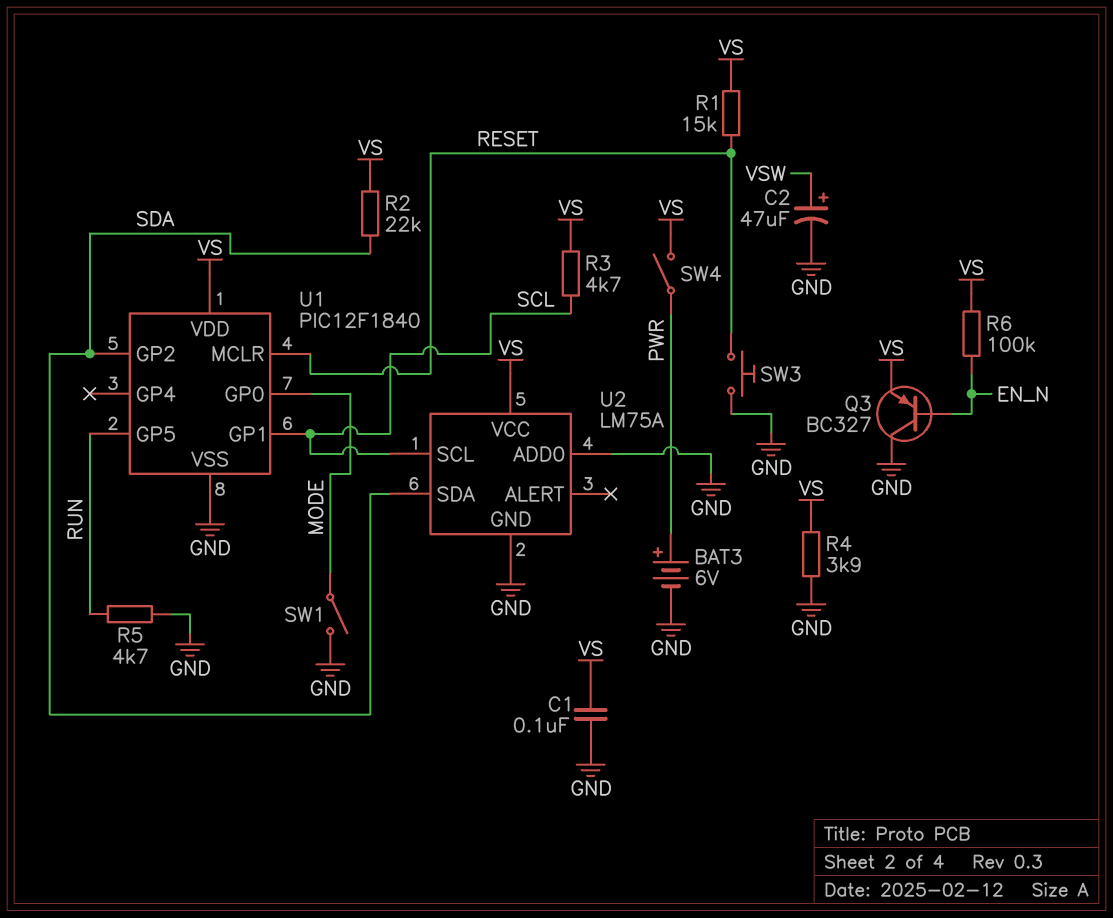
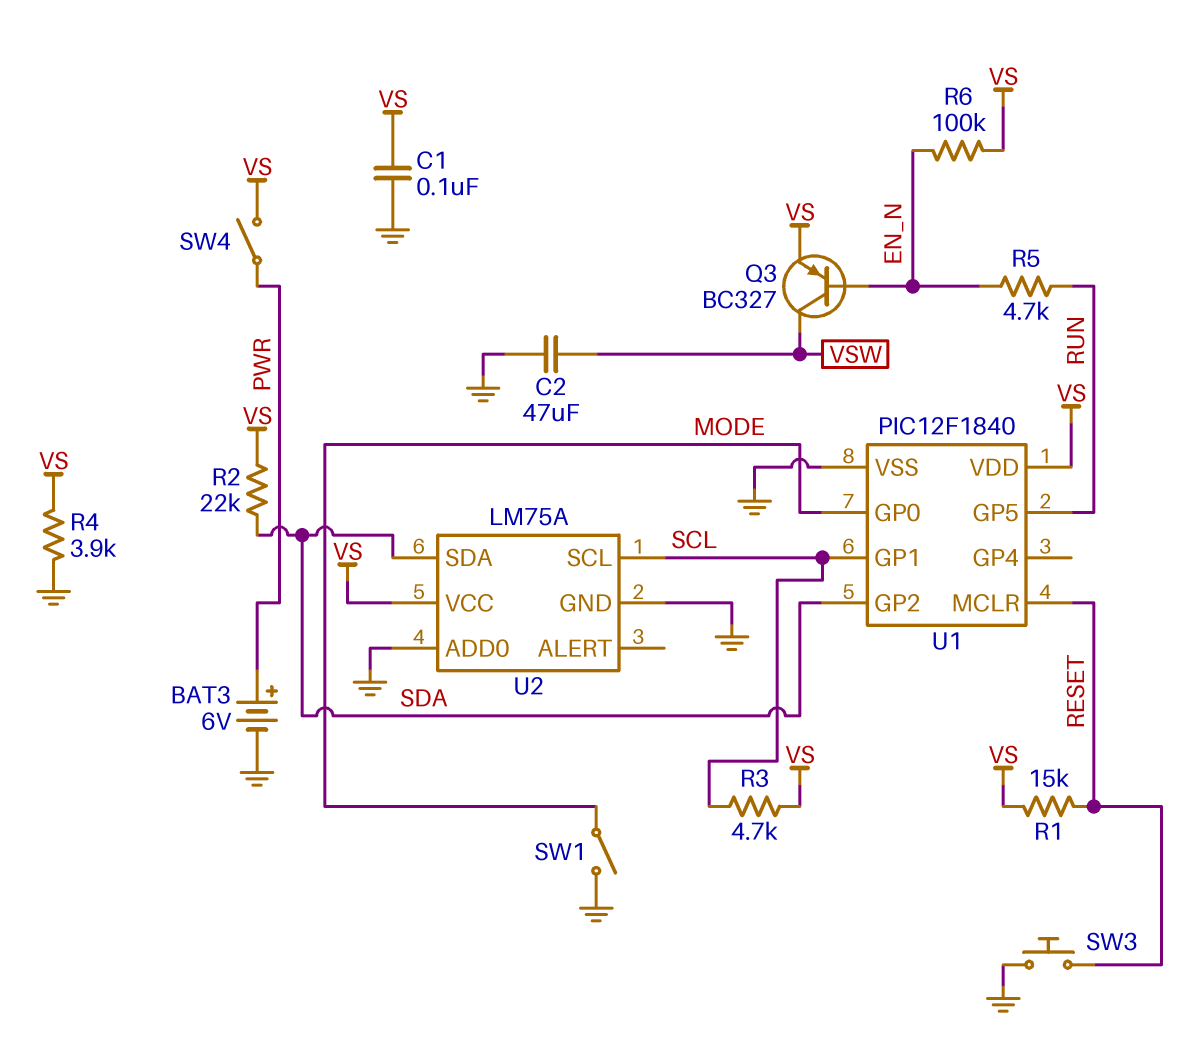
C2: 47uF (plus VSW, minus GND) -> 47uF (GND, VSW)
Q3: PNP BC327 (B EN_N, C GND, E VS) -> PNP BC327 (B EN_N, C VSW, E VS)
R5: 4.7k (GND, RUN) -> 4.7k (EN_N, RUN)

